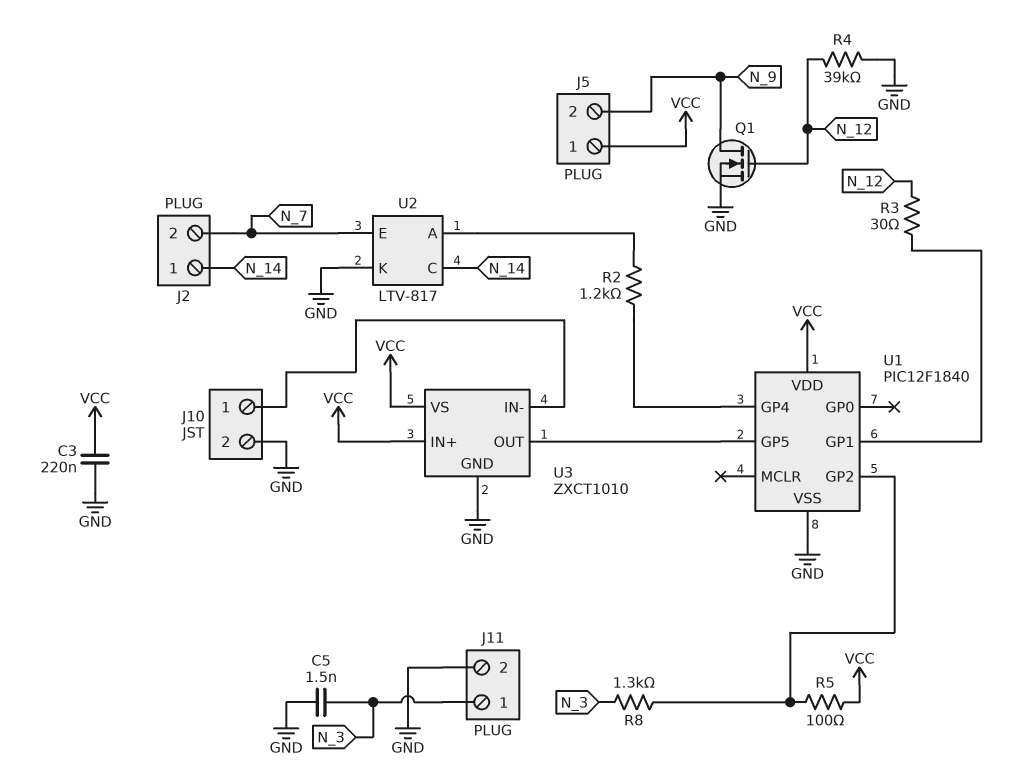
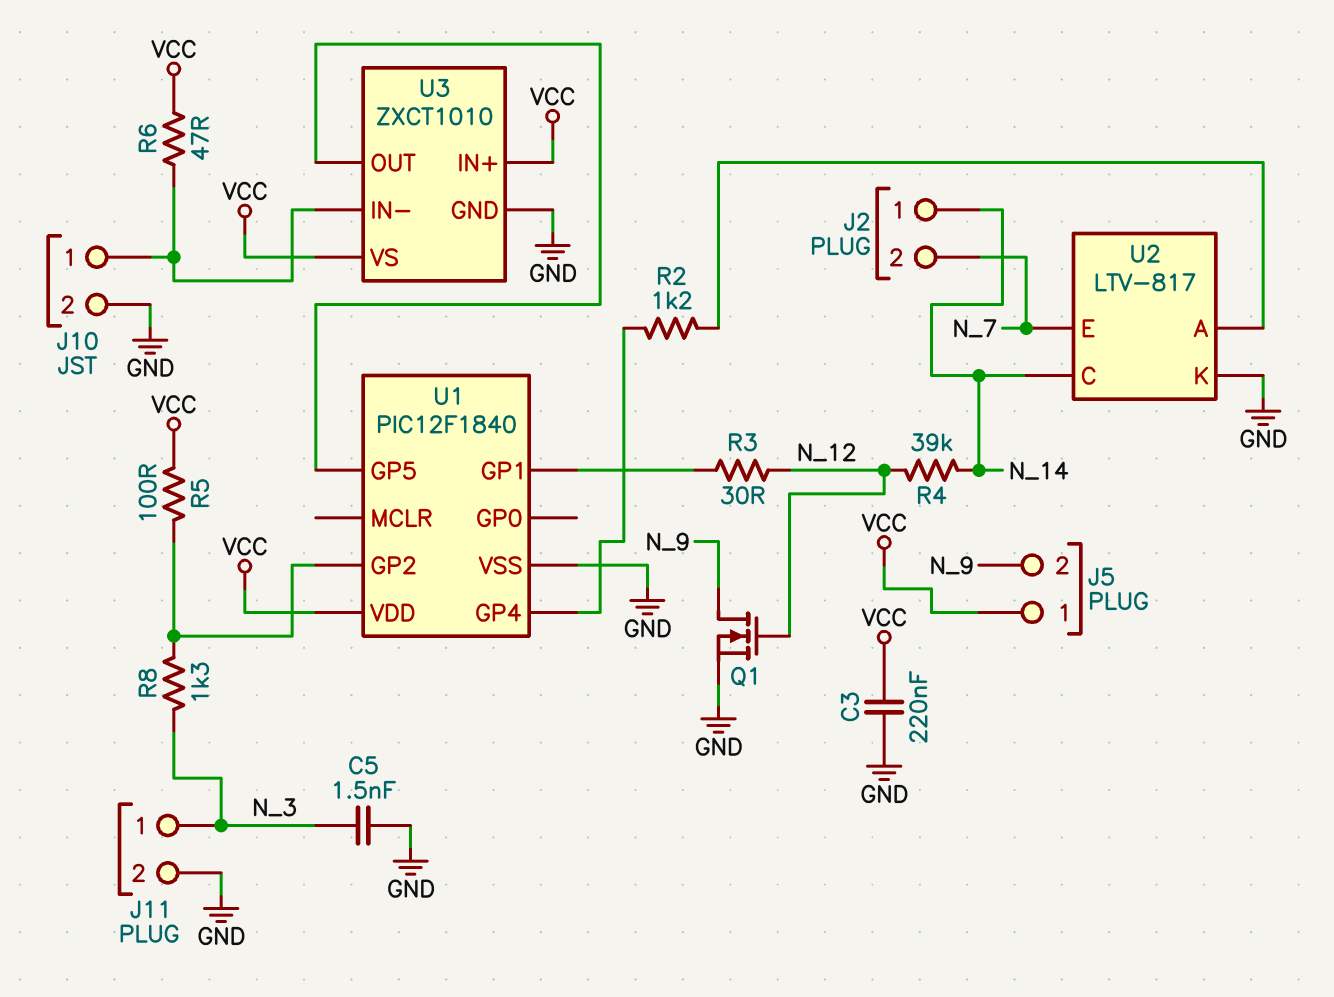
R4: 39k (GND, N_12) -> 39k (N_12, N_14)
R6: none -> 47 (J10/1, VCC)

